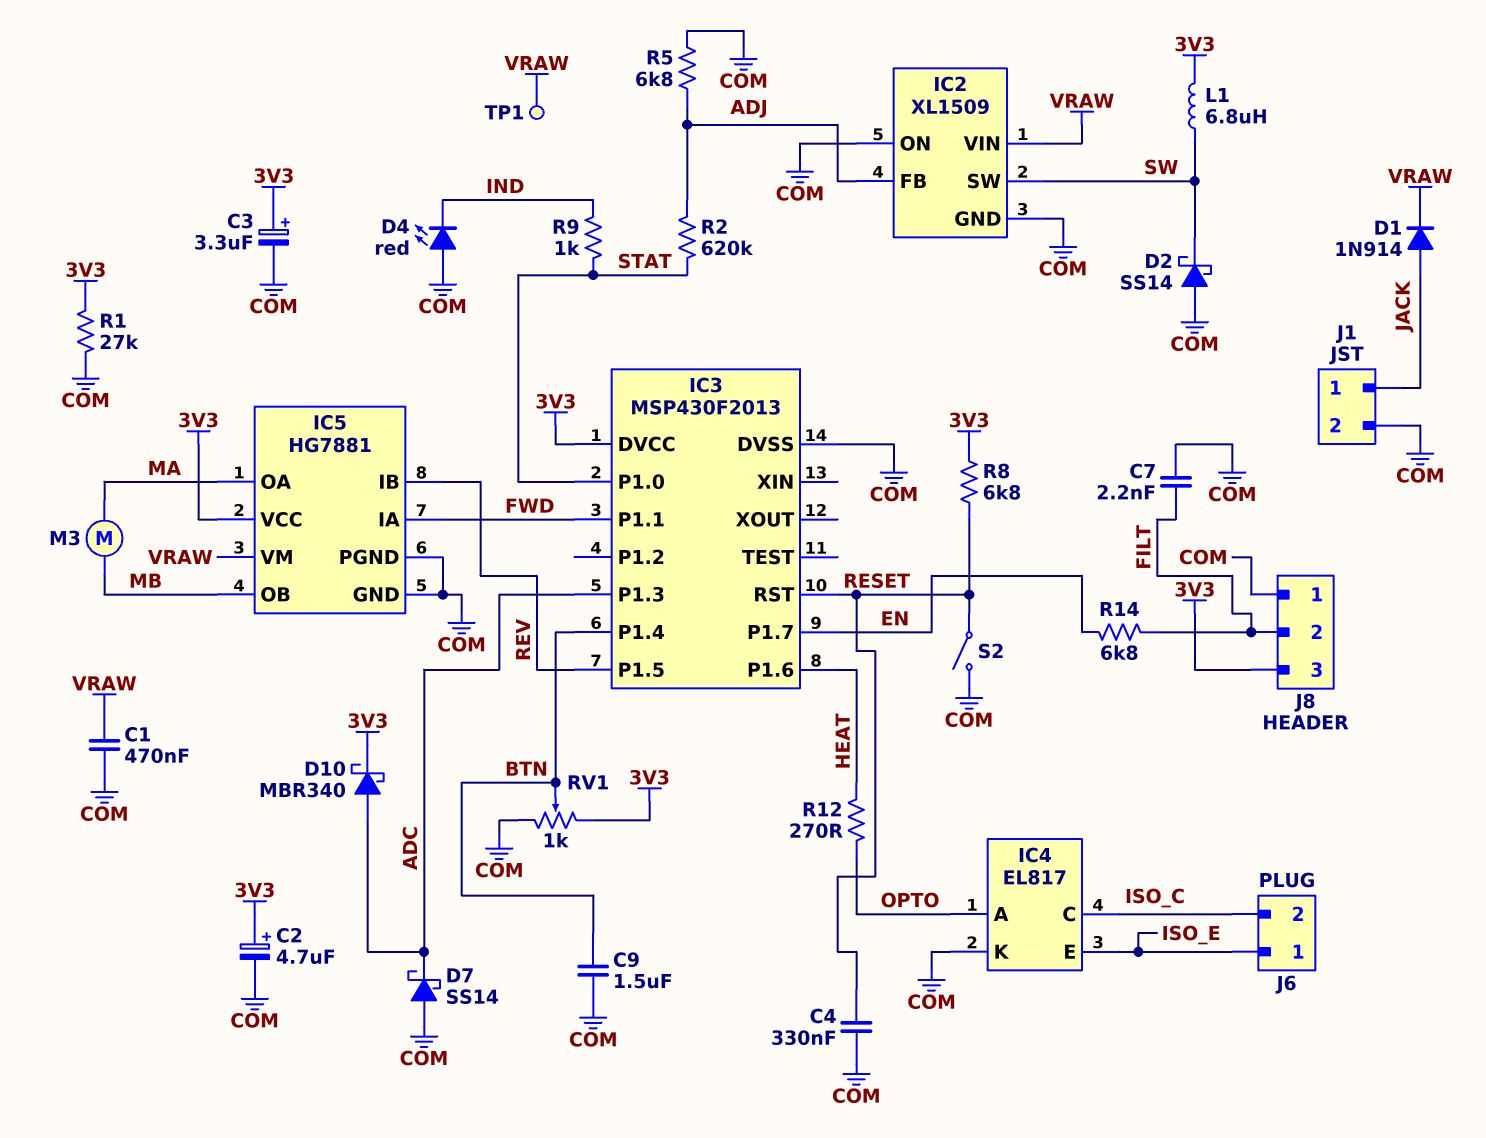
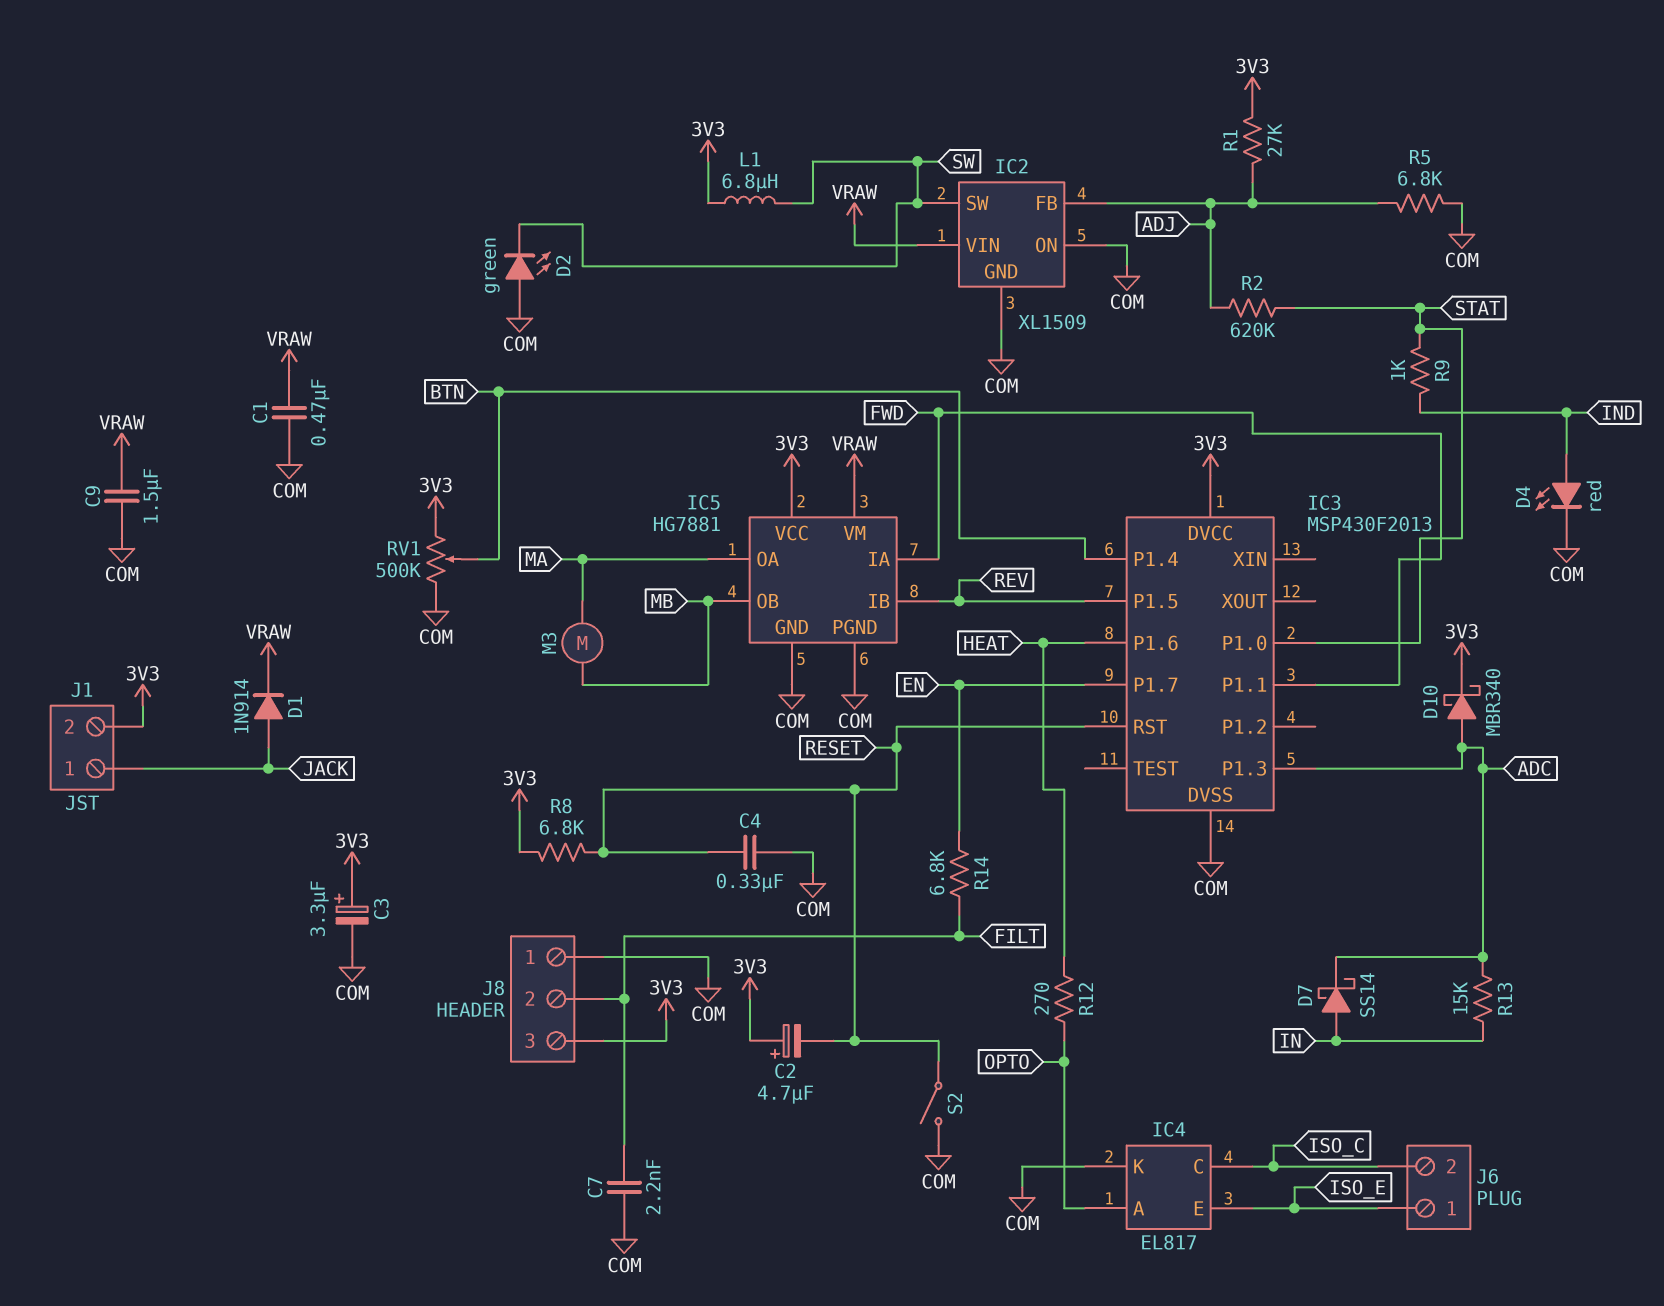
C2: 4.7uF (plus 3V3, minus COM) -> 4.7uF (plus 3V3, minus RESET)
C9: 1.5uF (BTN, COM) -> 1.5uF (COM, VRAW)
D2: schottky SS14 (A COM, K SW) -> LED green (A COM, K SW)
D4: LED red (A COM, K IND) -> LED red (A IND, K COM)
D7: schottky SS14 (A COM, K ADC) -> schottky SS14 (A IN, K ADC)
J1 pin 2: COM -> 3V3
R1: 27k (3V3, COM) -> 27k (3V3, ADJ)
R13: none -> 15k (ADC, IN)
RV1: 1k (3V3, COM, wiper BTN) -> 500k (3V3, COM, wiper BTN)
TP1: test point (VRAW) -> none

